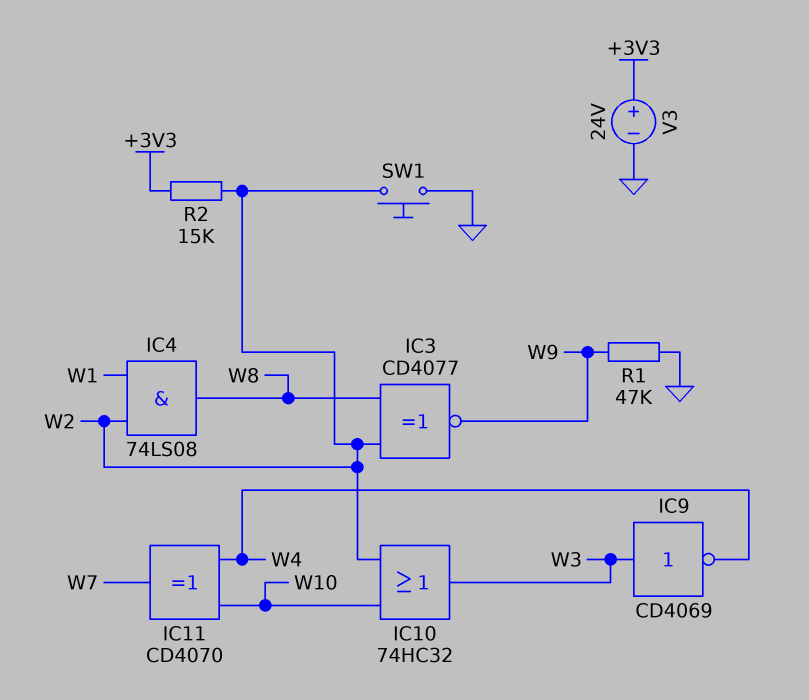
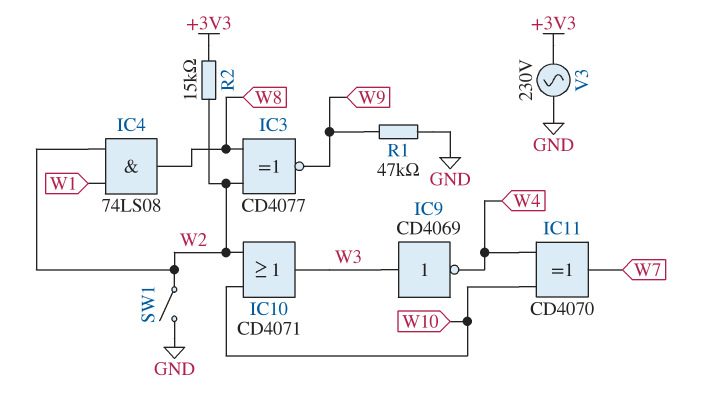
IC10: OR 74HC32 (in W2, in W10, out W3) -> OR CD4071 (in W2, in W10, out W3)
SW1: button (GND, W2) -> switch (GND, W2)
V3: 24V (plus +3V3, minus GND) -> AC 230V (+3V3, GND)

